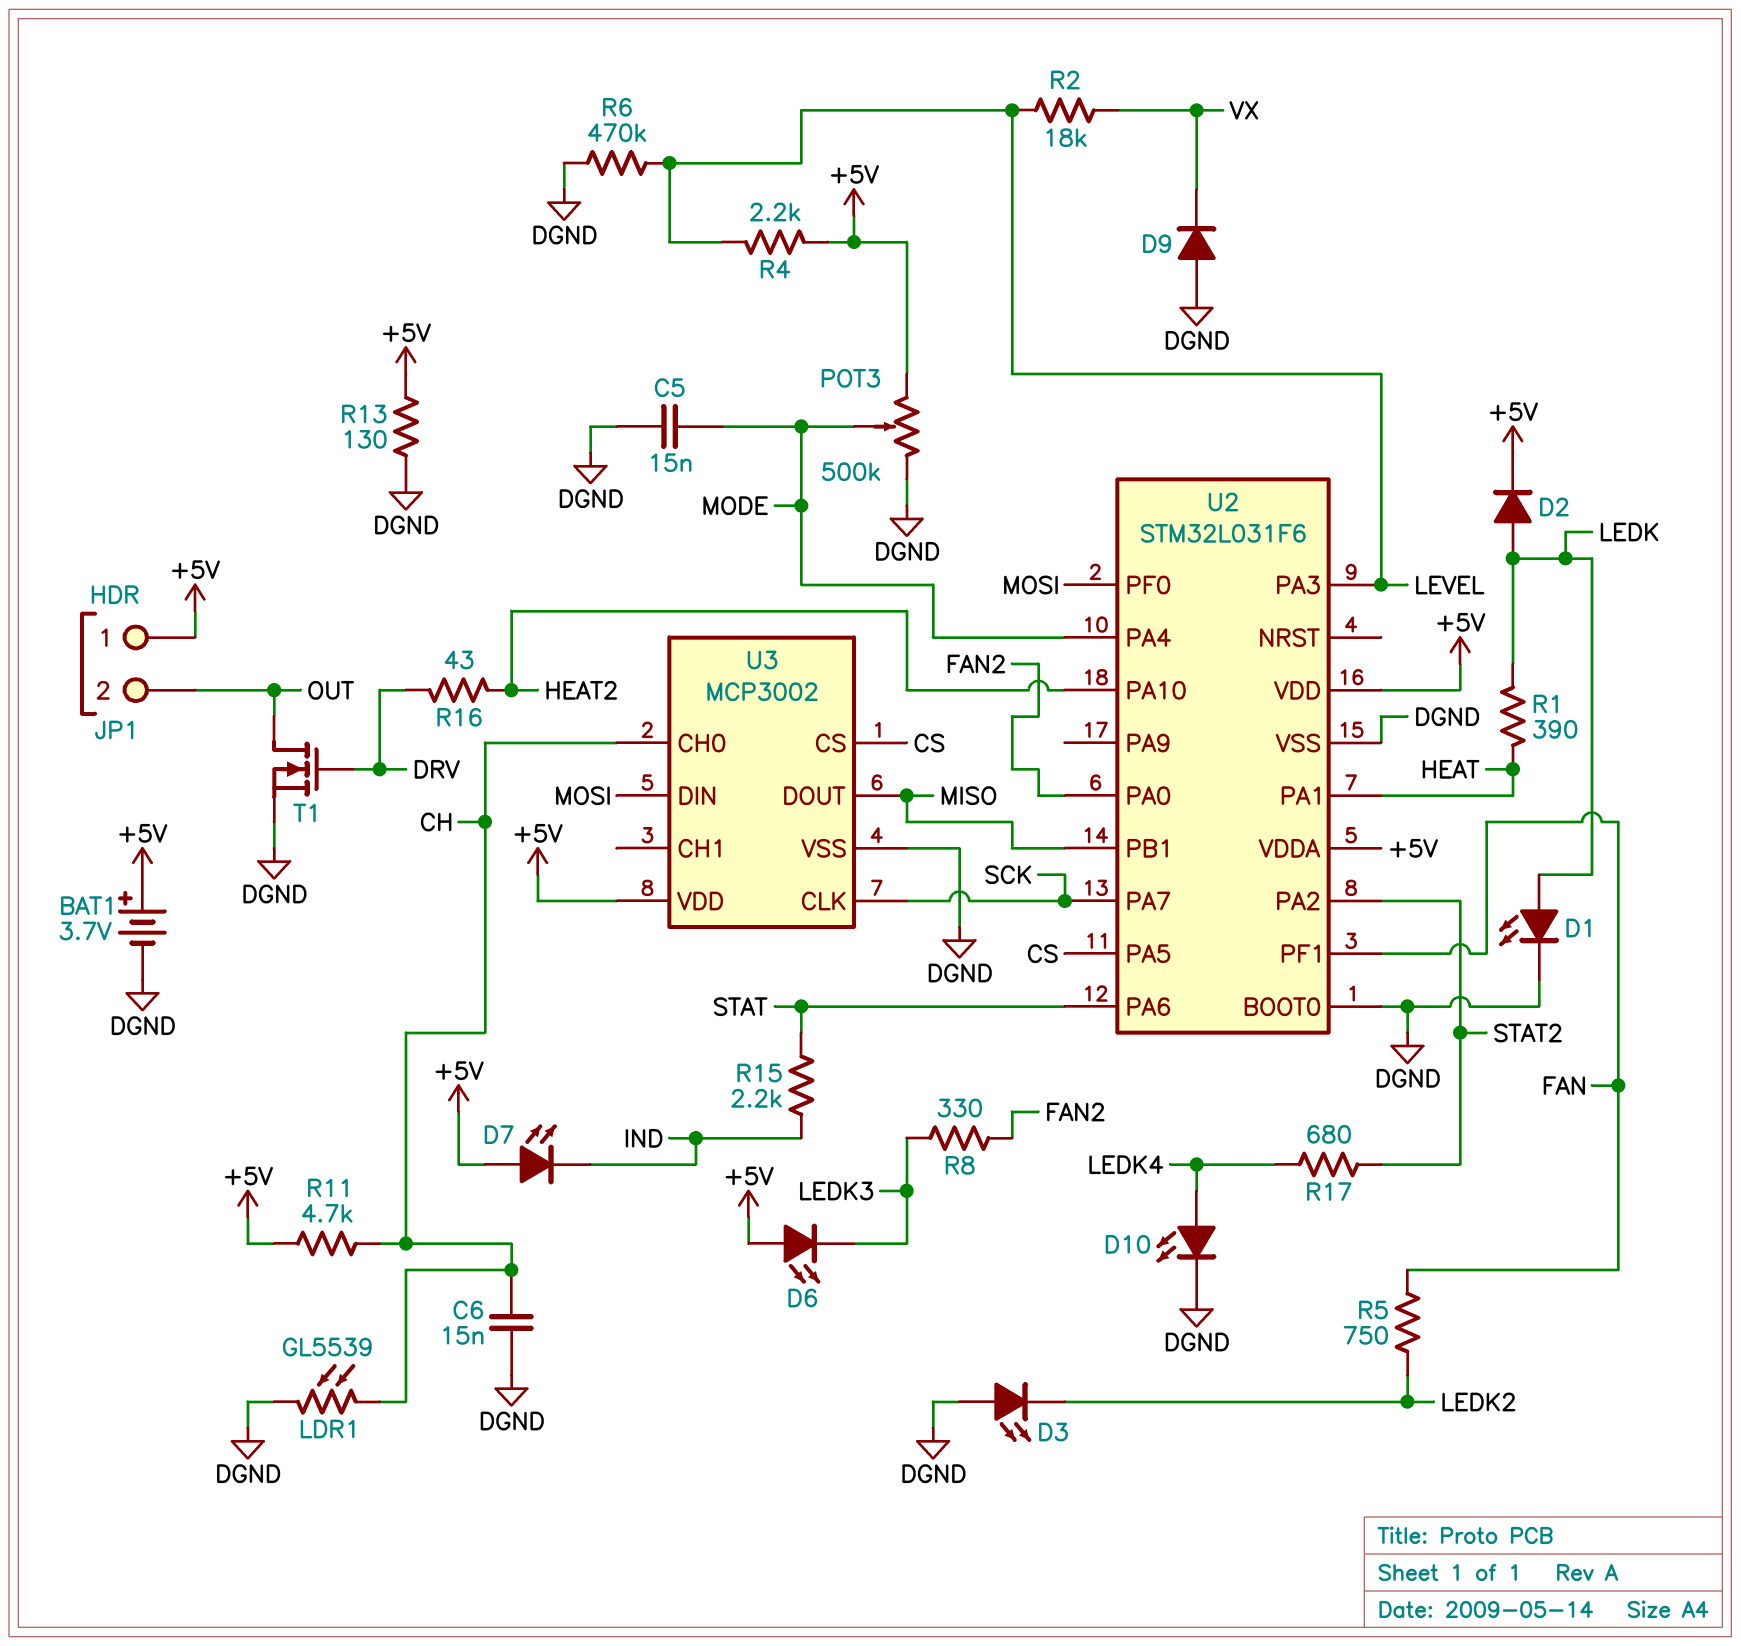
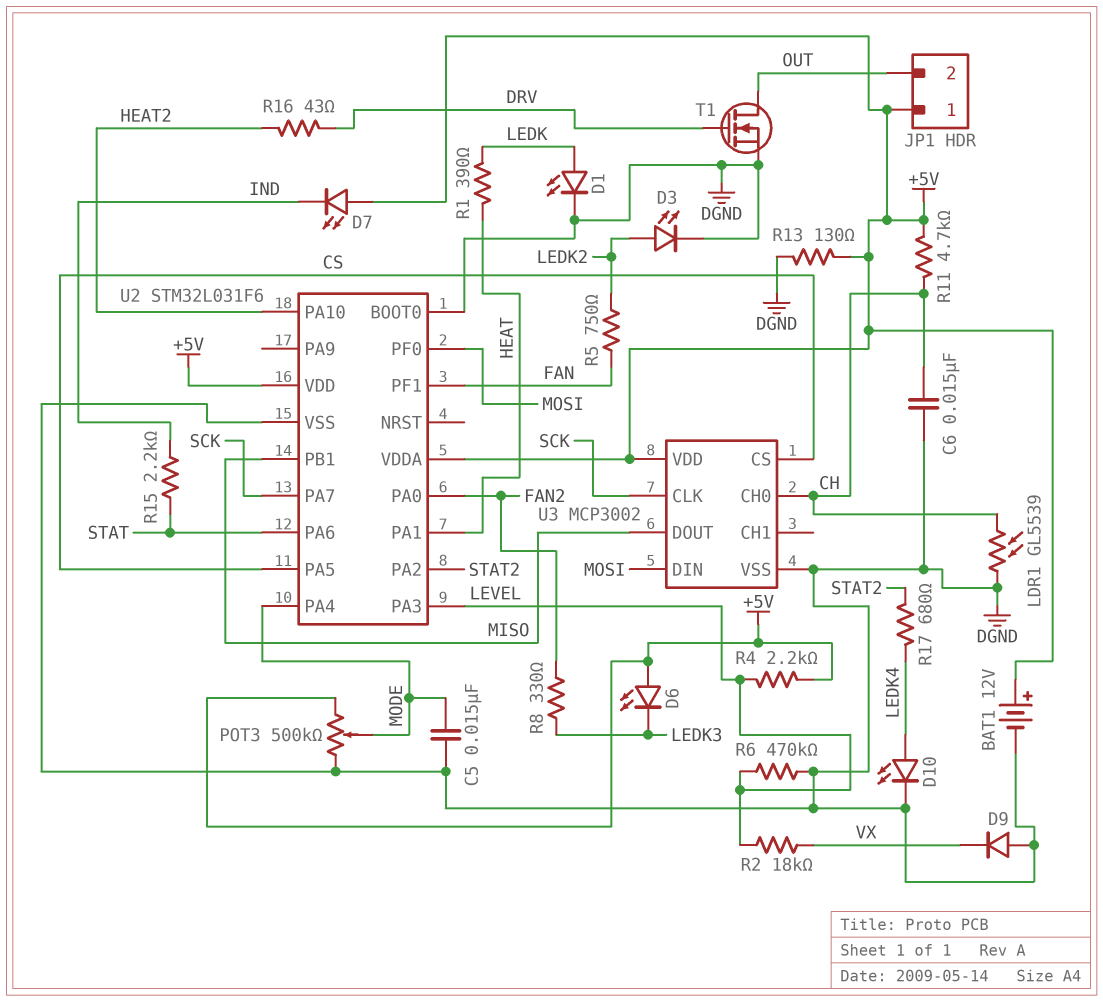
BAT1: 3.7V (plus +5V, minus DGND) -> 12V (plus +5V, minus DGND)
D2: diode (A LEDK, K +5V) -> none
D3: LED (A DGND, K LEDK2) -> LED (A LEDK2, K DGND)

